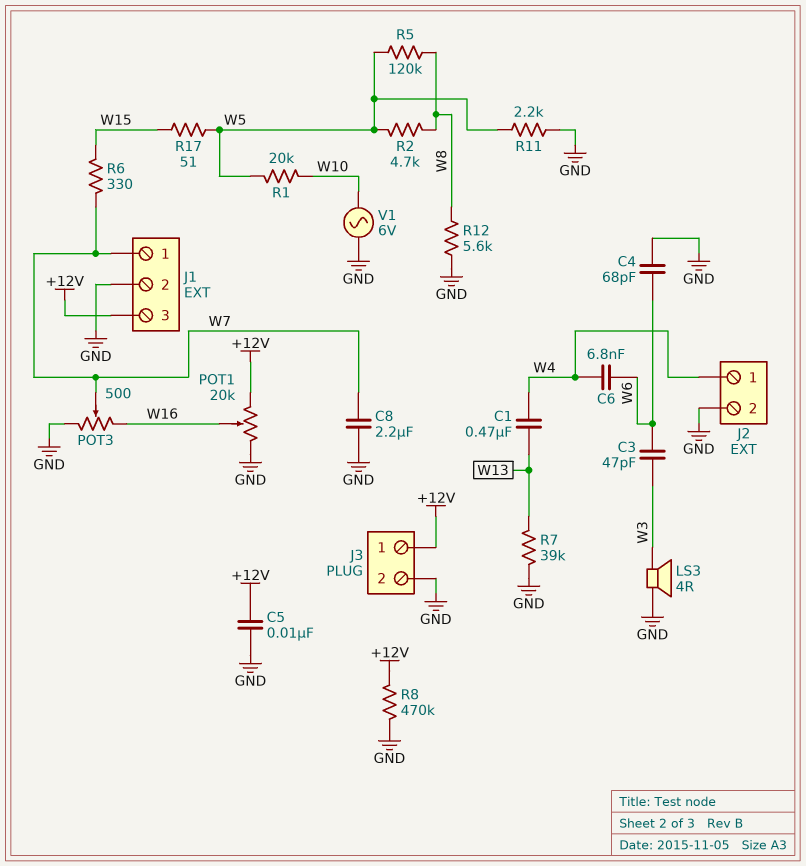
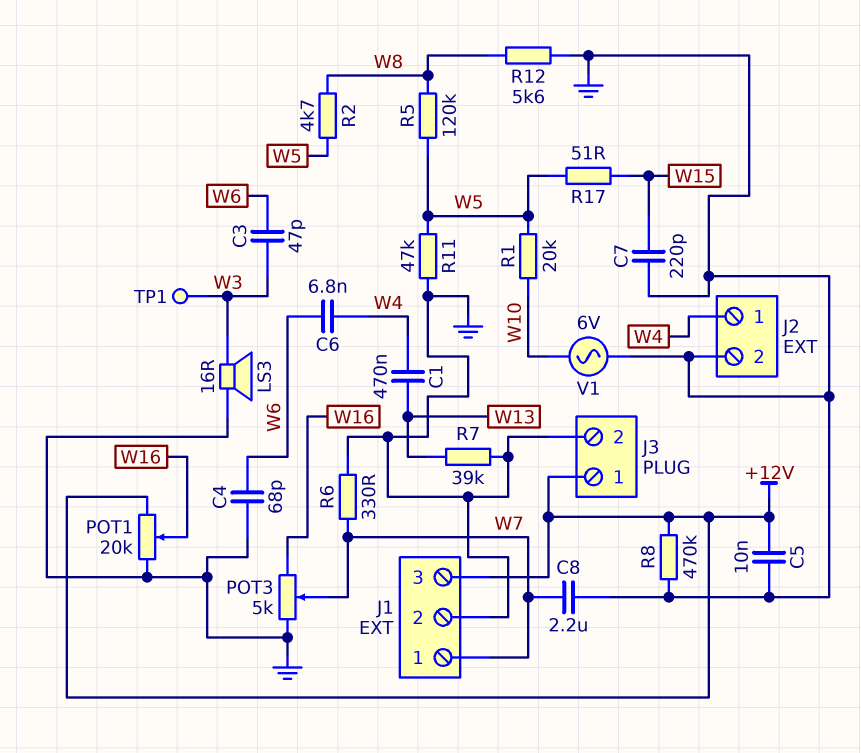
C7: none -> 220pF (GND, W15)
LS3: speaker 4R (GND, W3) -> speaker 16R (GND, W3)
POT3: 500 (GND, W16, wiper W7) -> 5k (GND, W16, wiper W7)
R6: 330 (W7, W15) -> 330 (GND, W7)
R11: 2.2k (GND, W5) -> 47k (GND, W5)
TP1: none -> test point (W3)

